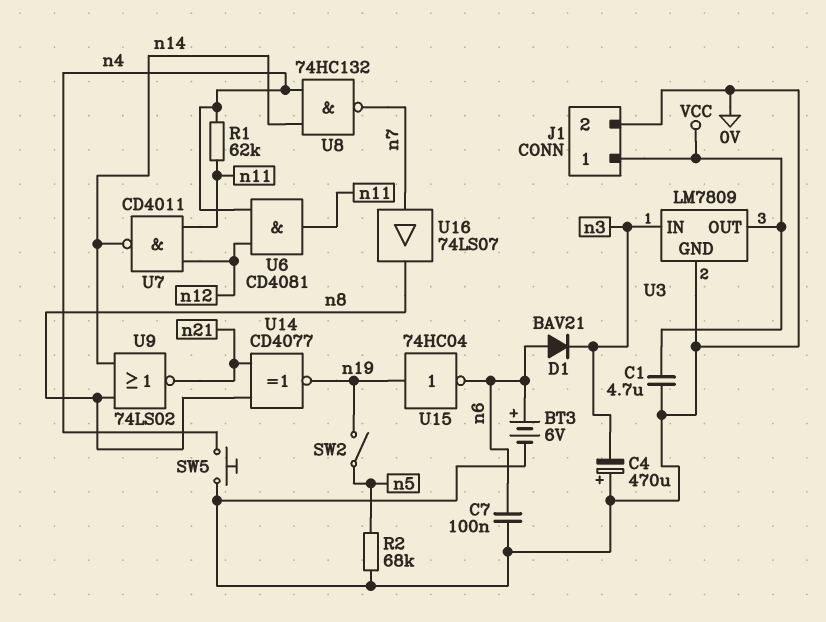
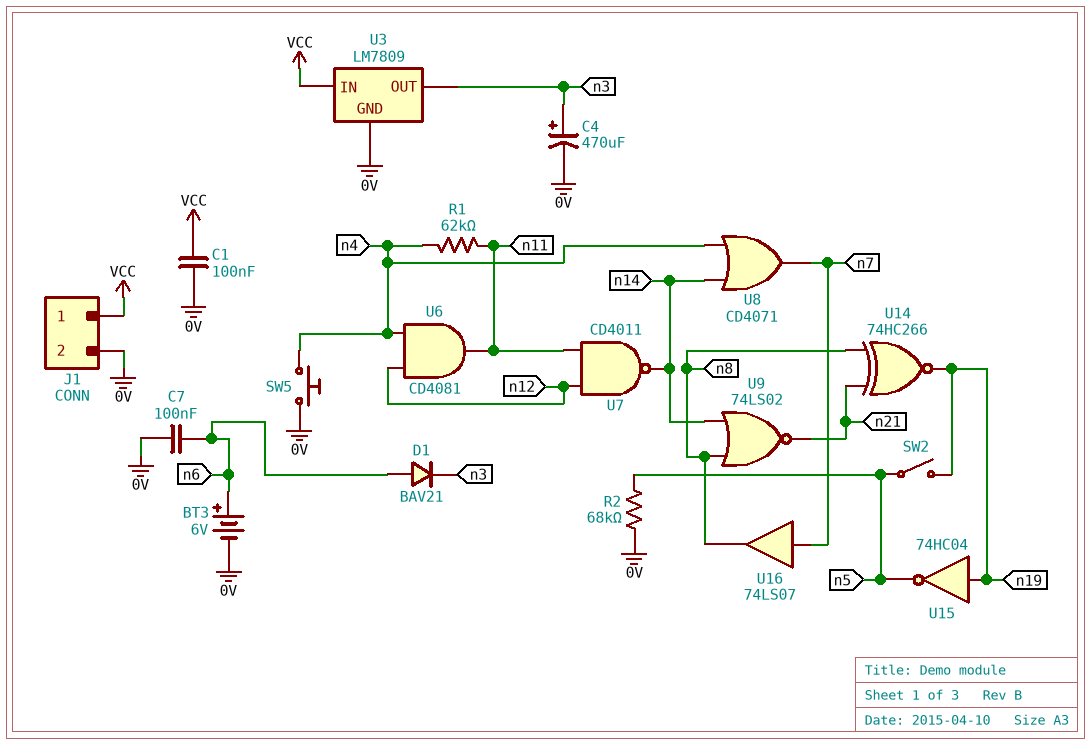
C1: 4.7uF (0V, VCC) -> 100nF (0V, VCC)
C4: 470uF (plus 0V, minus n3) -> 470uF (plus n3, minus 0V)
U3 pin IN: n3 -> VCC
U3 pin OUT: VCC -> n3
U8: NAND 74HC132 (in n4, in n14, out n7) -> OR CD4071 (in n4, in n14, out n7)
U14: XNOR CD4077 (in n8, in n21, out n19) -> XNOR 74HC266 (in n8, in n21, out n19)
U15: NOT 74HC04 (in n19, out n6) -> NOT 74HC04 (in n19, out n5)

